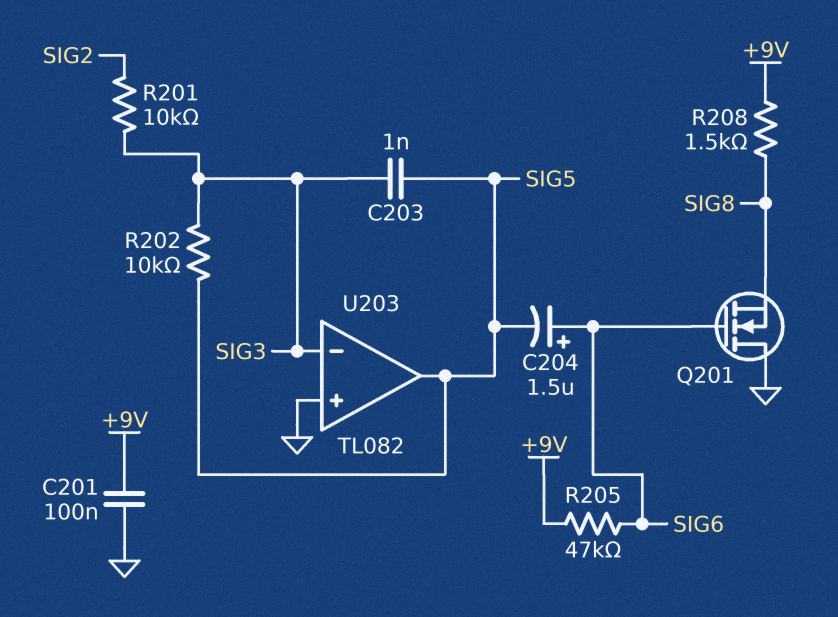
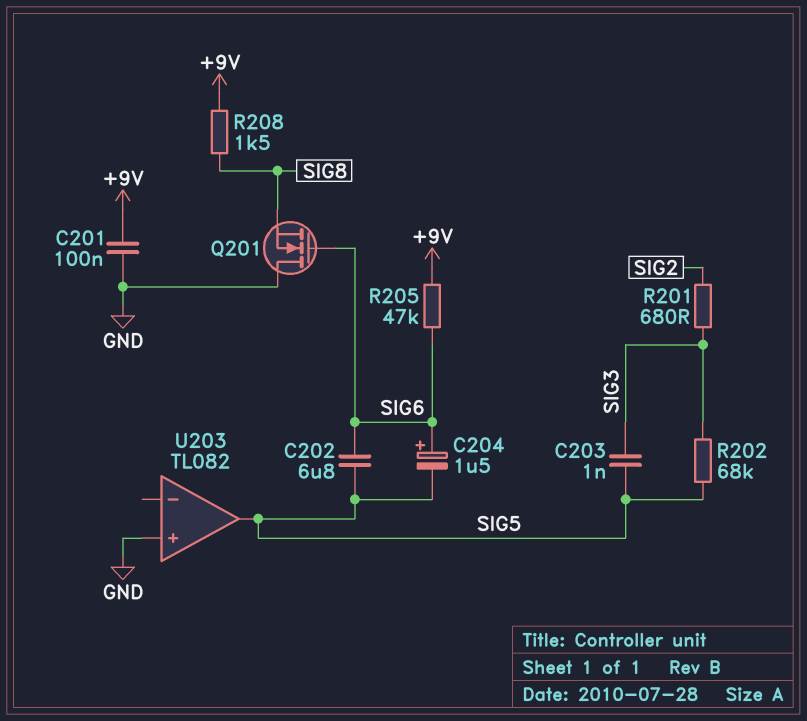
C202: none -> 6.8uF (SIG5, SIG6)
R201: 10k (SIG2, SIG3) -> 680 (SIG2, SIG3)
R202: 10k (SIG3, SIG5) -> 68k (SIG3, SIG5)
U203 pin in-: SIG3 -> none

